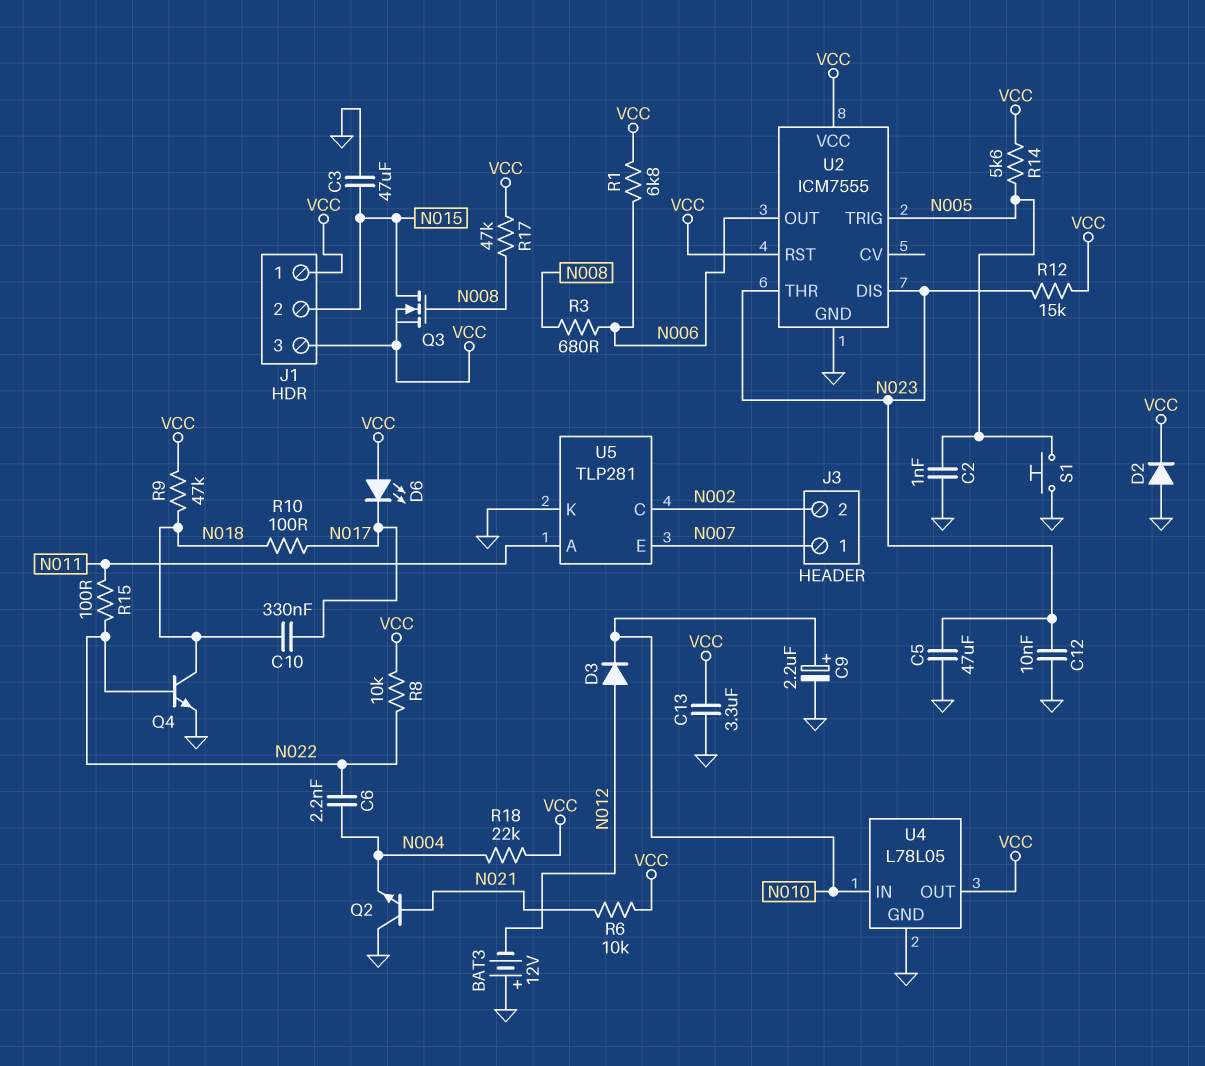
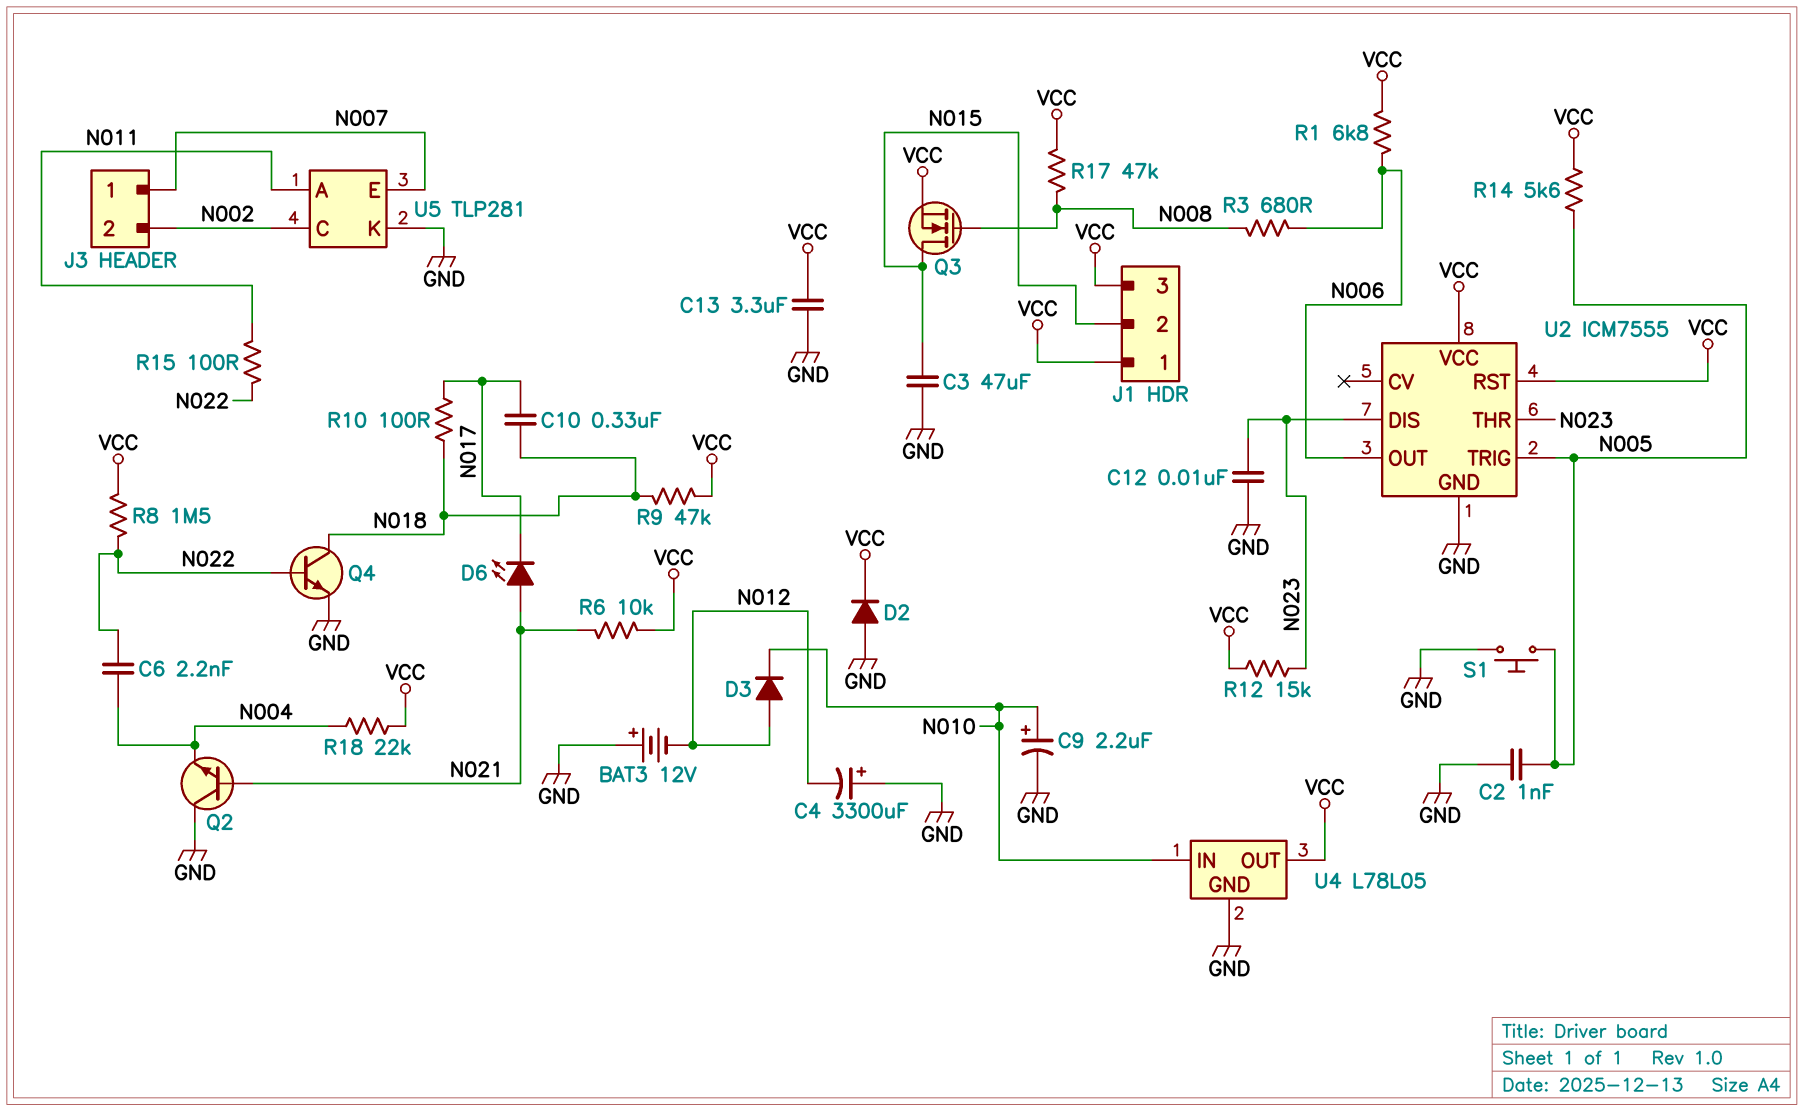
C4: none -> 3300uF (plus GND, minus N012)
C5: 47uF (GND, N023) -> none
D6: LED (A VCC, K N017) -> LED (A N021, K N017)
R8: 10k (N022, VCC) -> 1.5M (N022, VCC)

